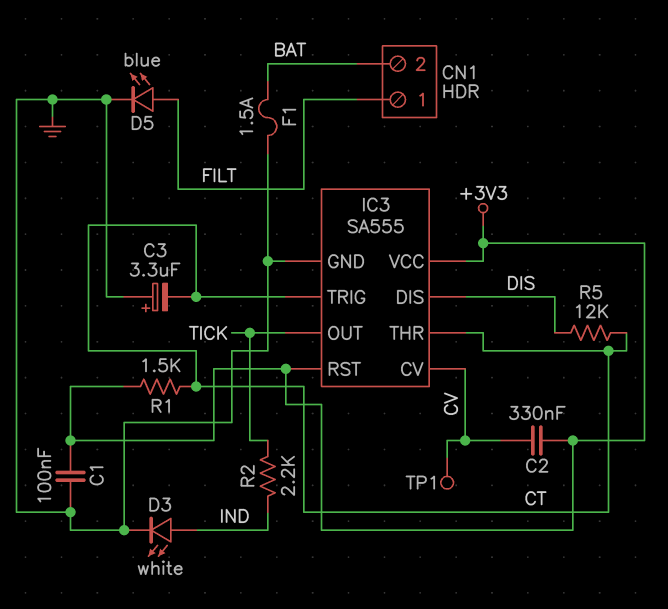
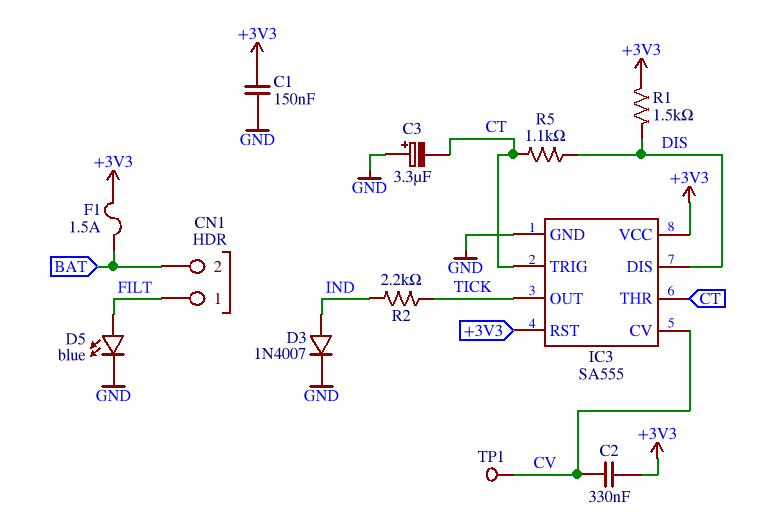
C1: 100nF (+3V3, GND) -> 150nF (+3V3, GND)
D3: LED white (A IND, K GND) -> diode 1N4007 (A IND, K GND)
F1: 1.5A (BAT, GND) -> 1.5A (+3V3, BAT)
R1: 1.5k (+3V3, CT) -> 1.5k (+3V3, DIS)
R5: 12k (CT, DIS) -> 1.1k (CT, DIS)

